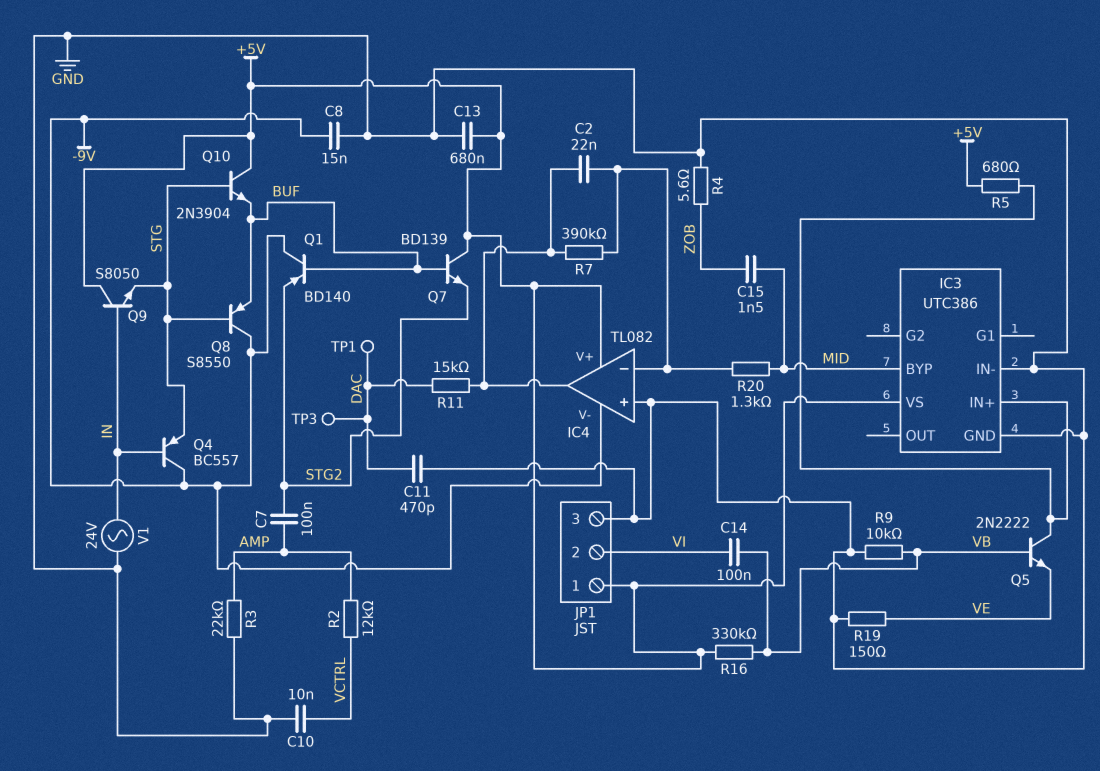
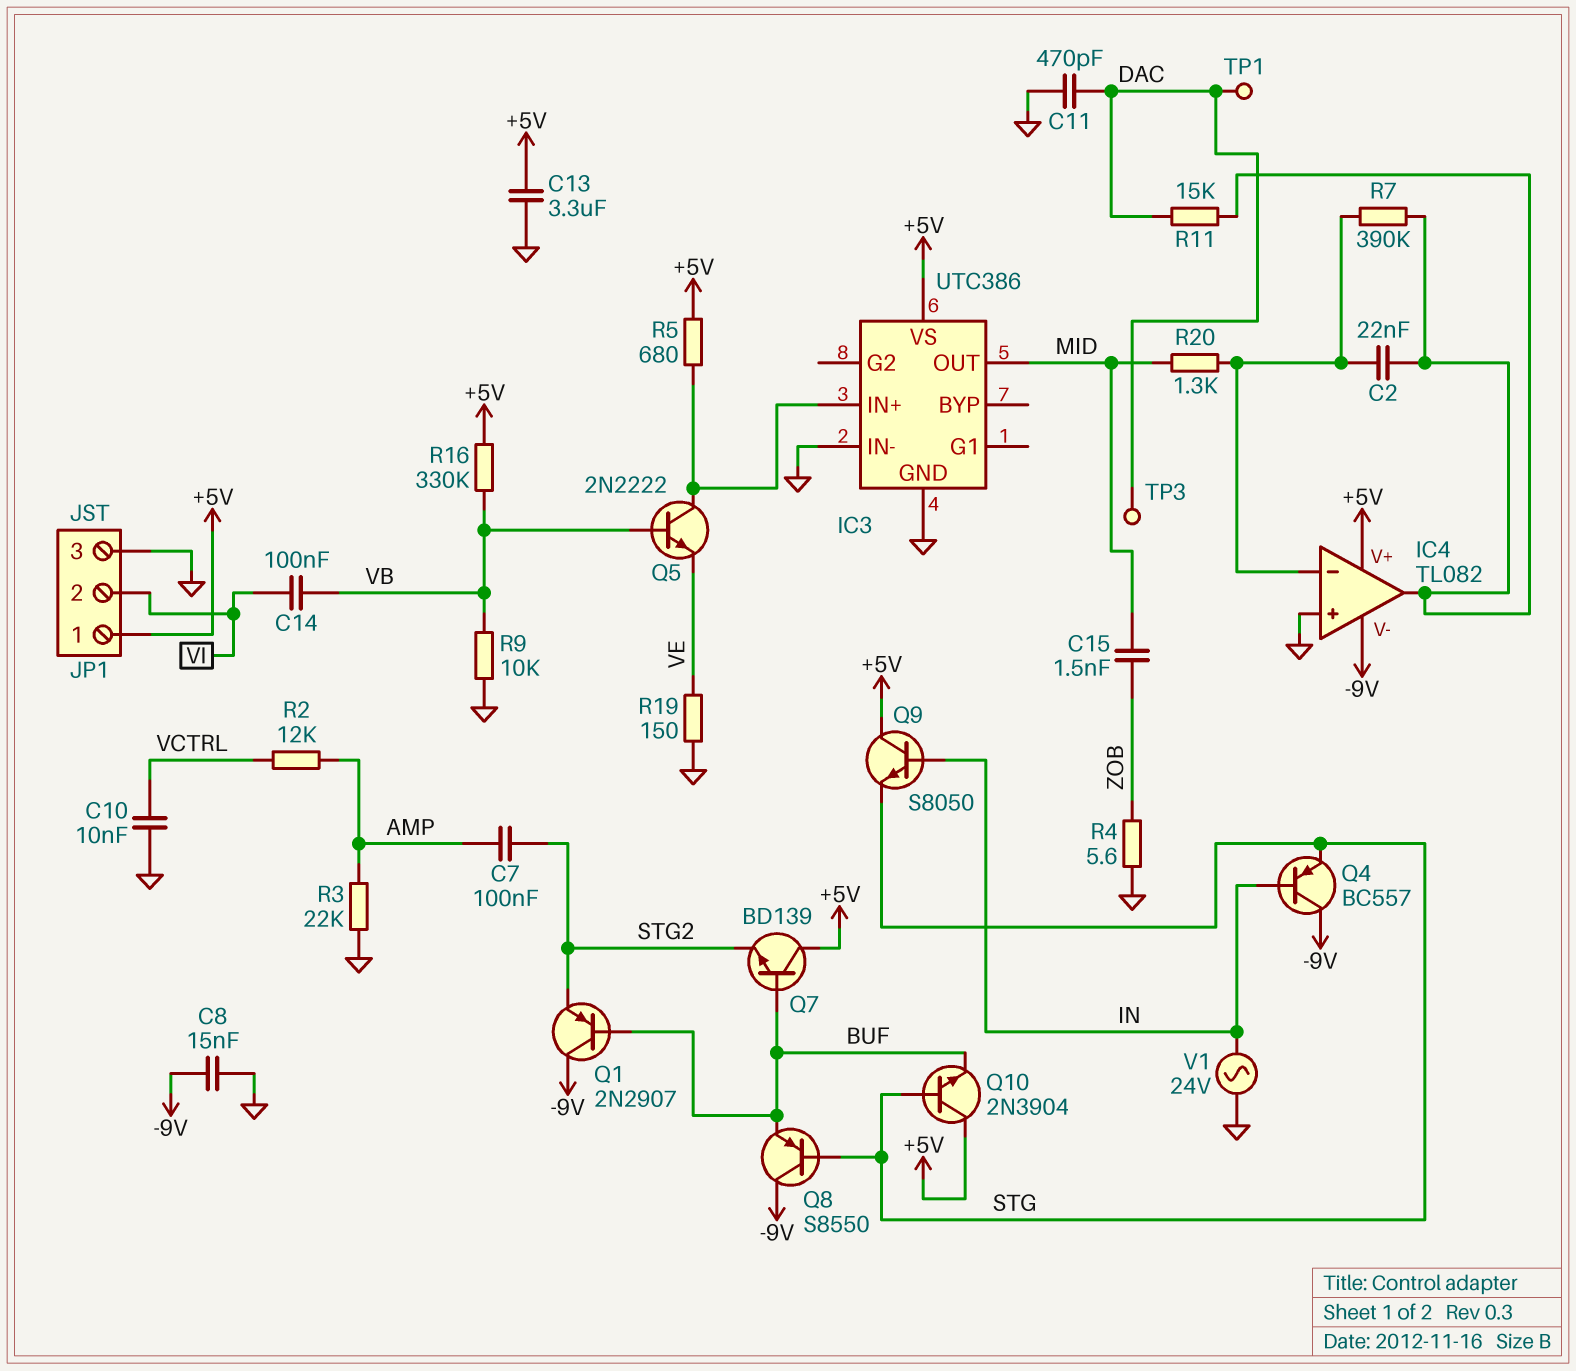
C13: 680nF (+5V, GND) -> 3.3uF (+5V, GND)
IC3 pin BYP: MID -> none
IC3 pin OUT: none -> MID
Q1: PNP BD140 (B BUF, C -9V, E STG2) -> PNP 2N2907 (B BUF, C -9V, E STG2)

